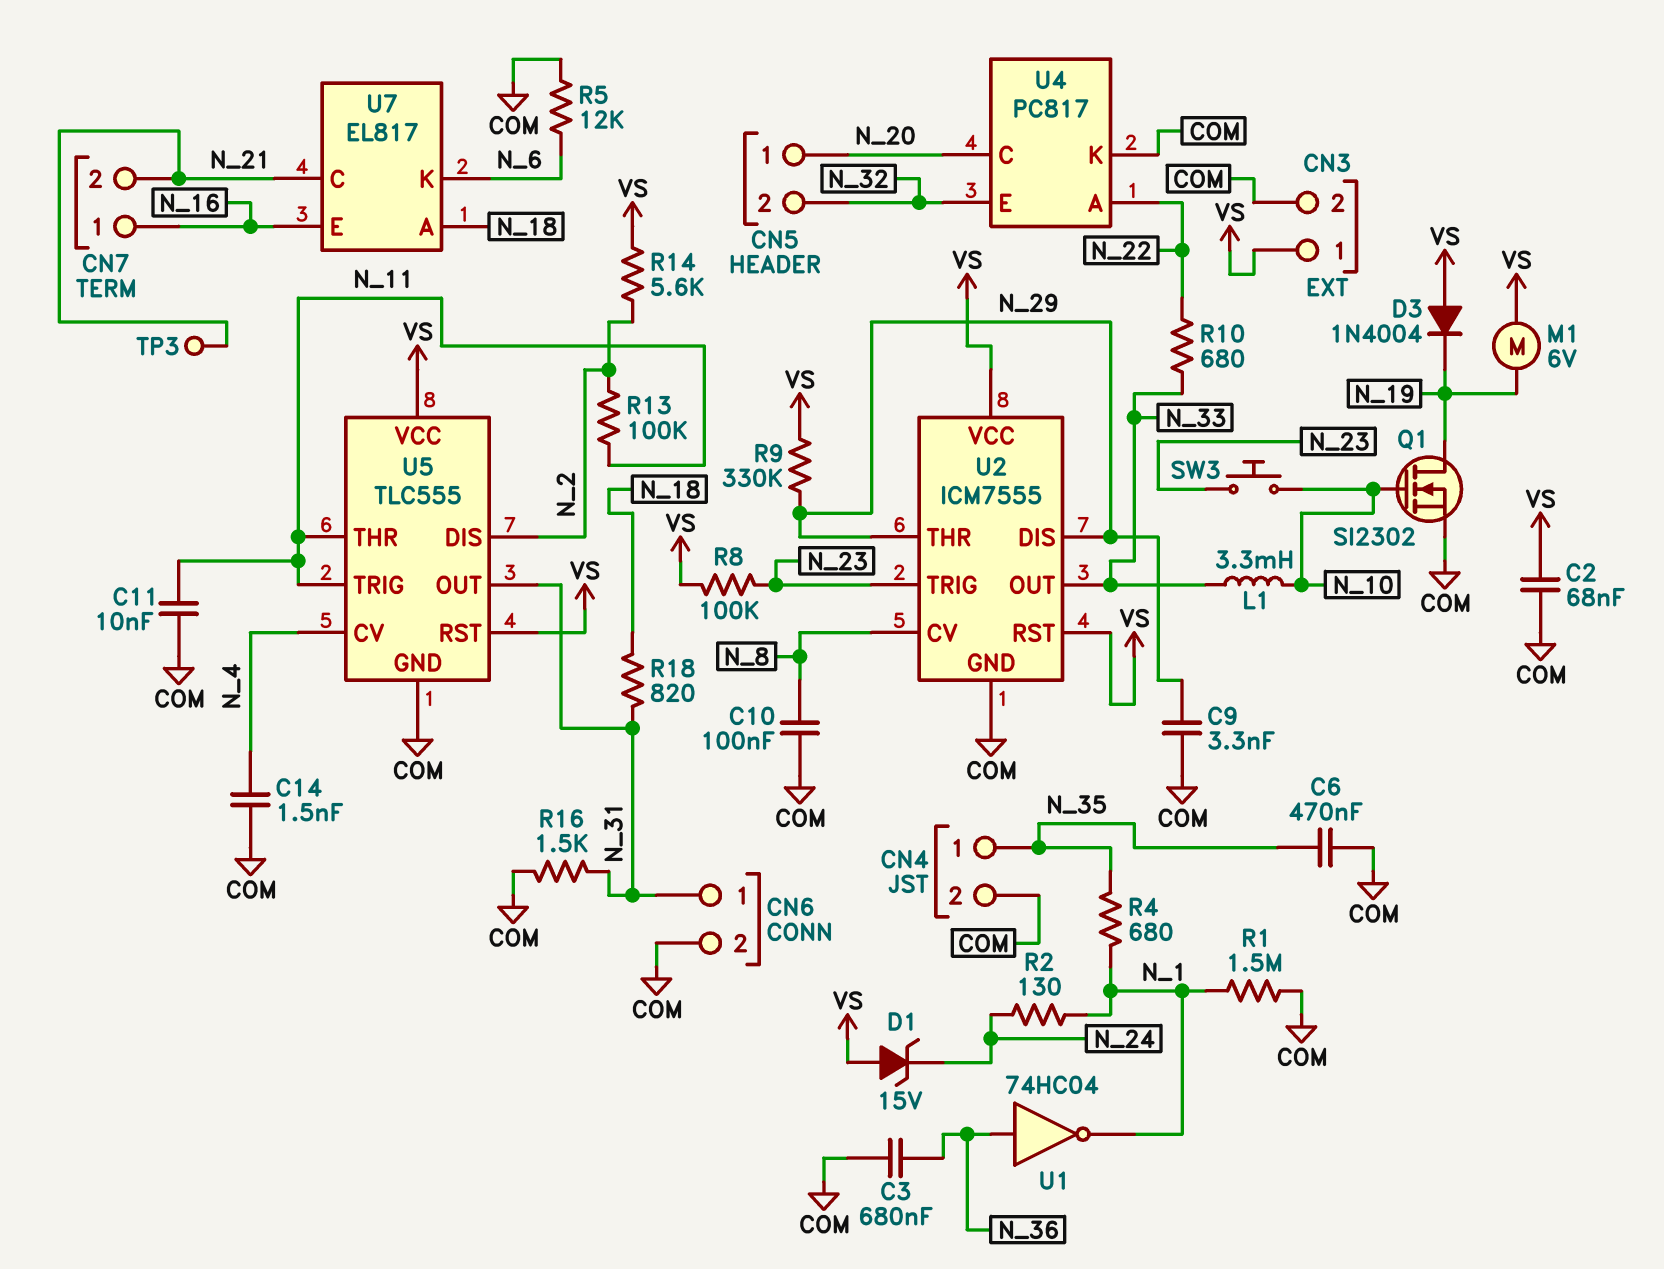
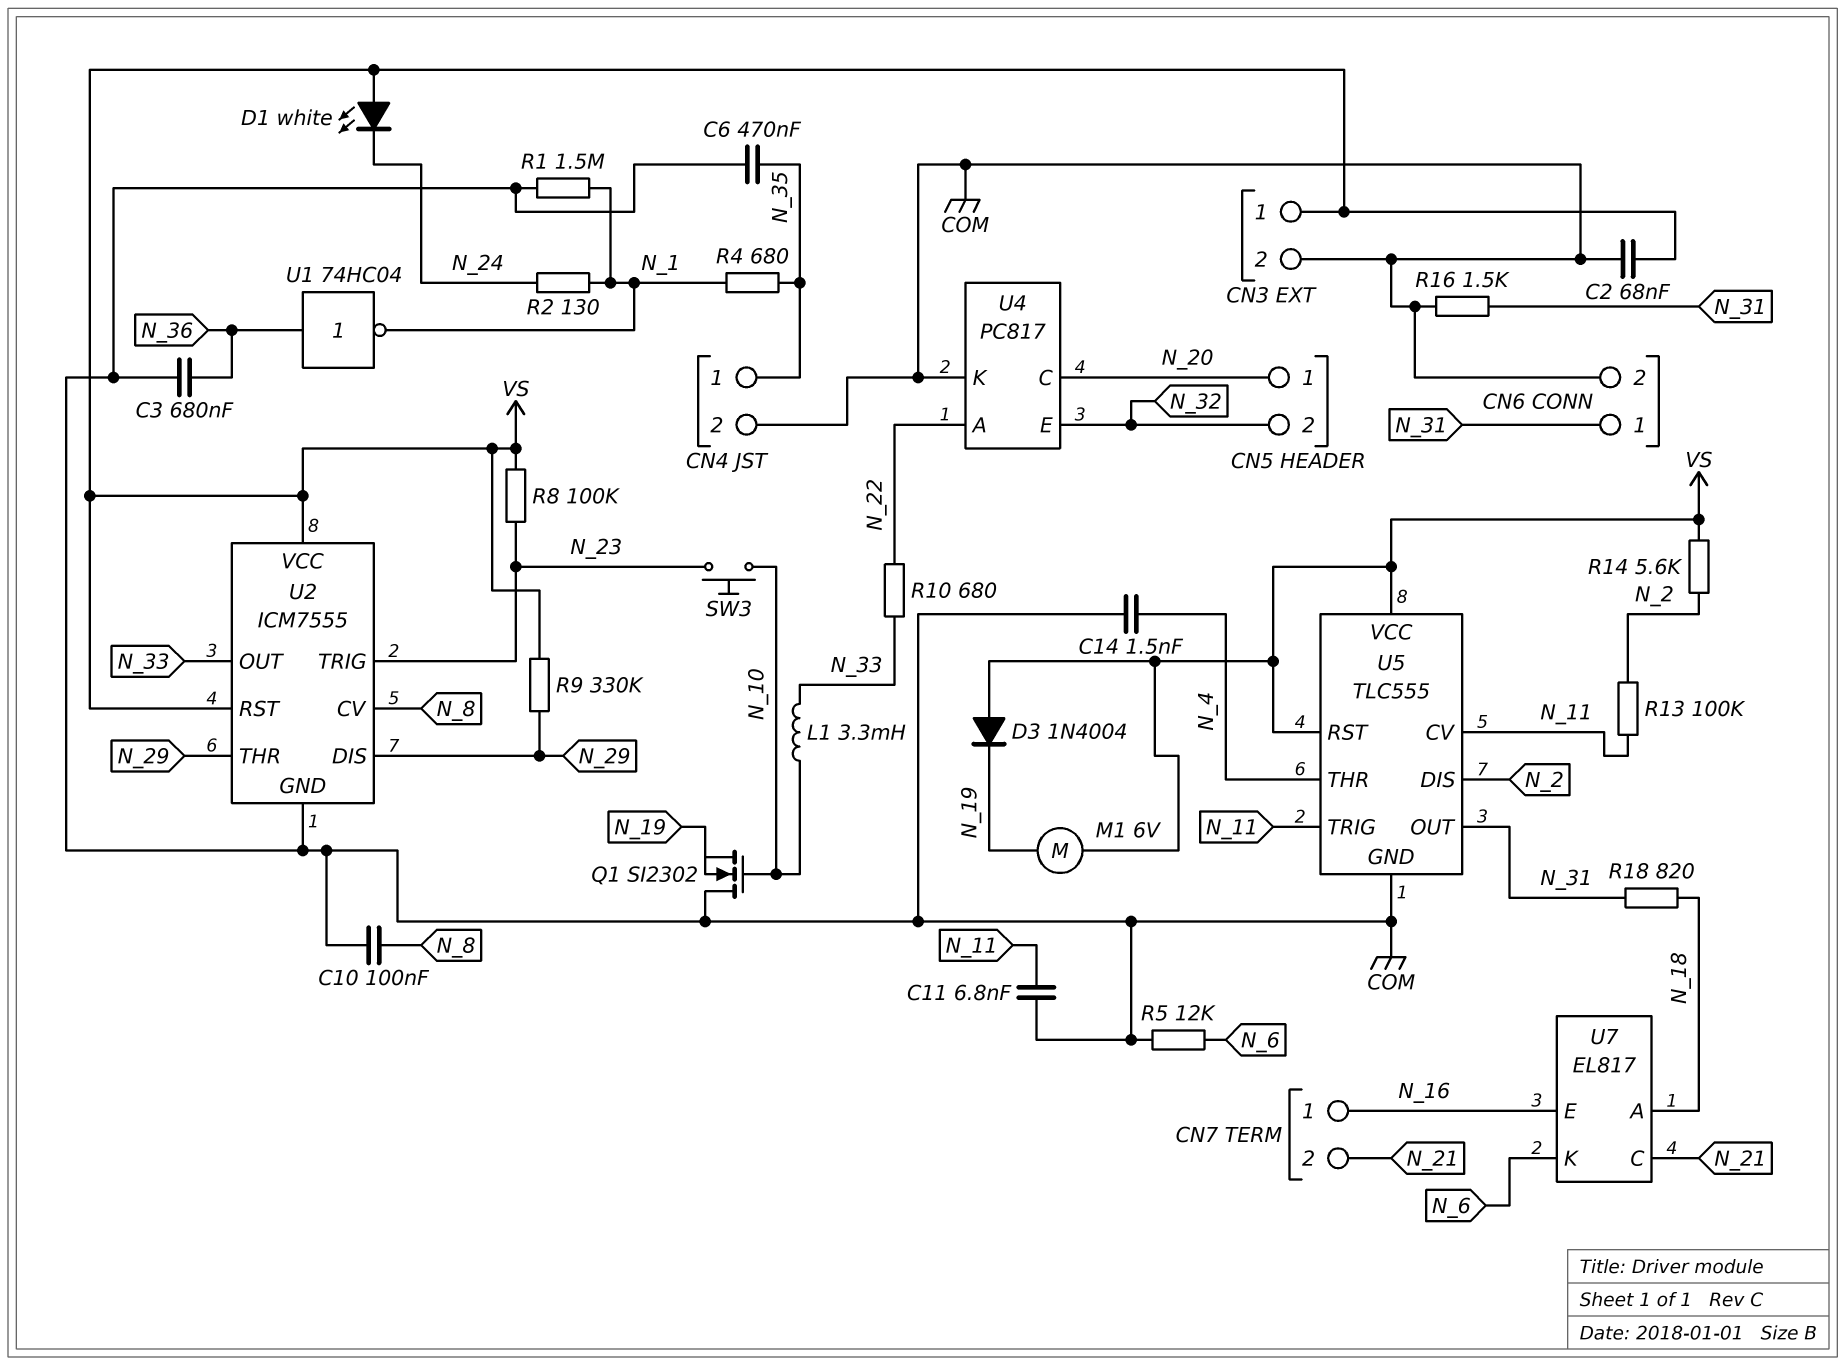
C9: 3.3nF (COM, N_29) -> none
C11: 10nF (COM, N_11) -> 6.8nF (COM, N_11)
D1: zener 15V (A VS, K N_24) -> LED white (A VS, K N_24)
Q1: NMOS SI2302 (G N_10, D N_19, S COM) -> NMOS SI2302 (G N_10, D COM, S N_19)
TP3: test point (N_21) -> none
U5 pin CV: N_4 -> N_11
U5 pin THR: N_11 -> N_4

